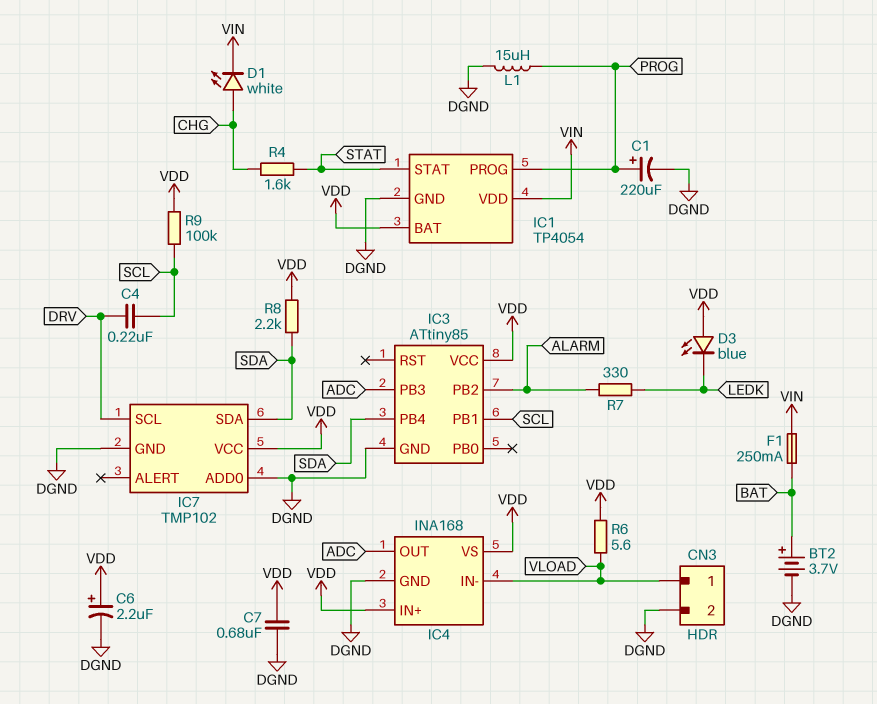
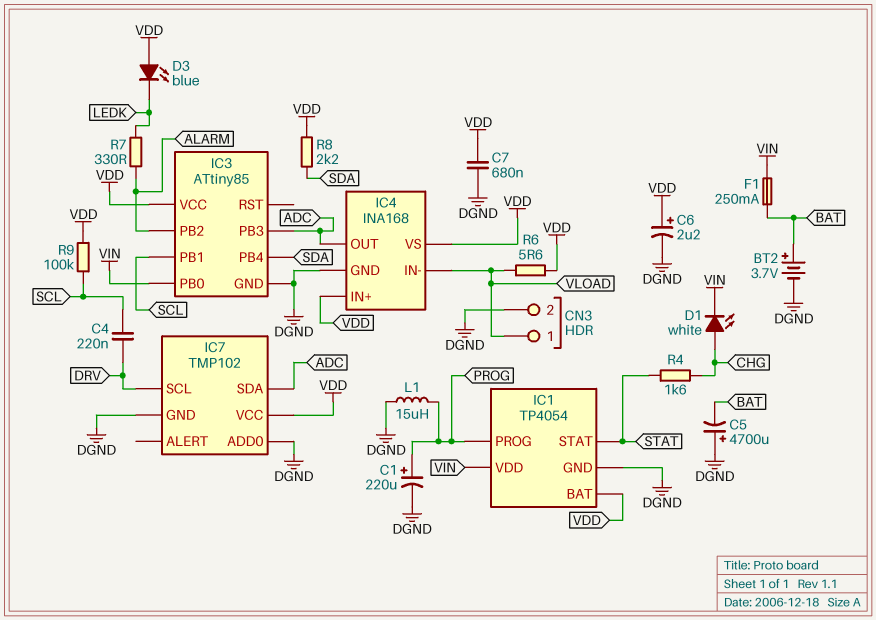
C5: none -> 4700uF (plus DGND, minus BAT)
IC3 pin PB0: none -> VIN
IC7 pin SDA: SDA -> ADC

